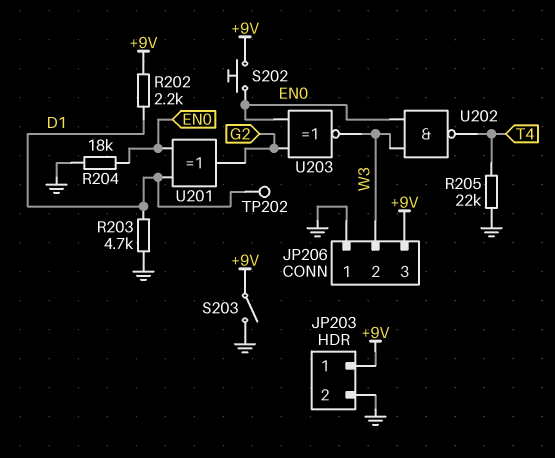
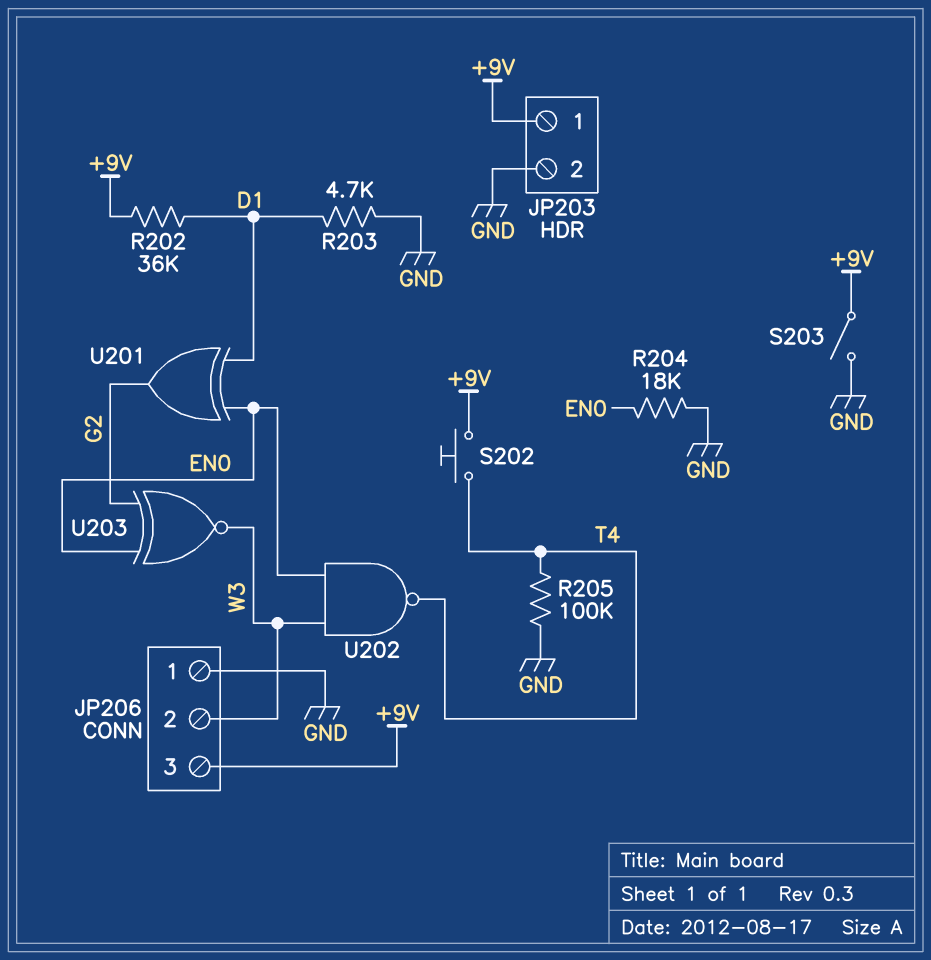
R202: 2.2k (+9V, D1) -> 36k (+9V, D1)
R205: 22k (GND, T4) -> 100k (GND, T4)
S202: button (+9V, EN0) -> button (+9V, T4)
TP202: test point (D1) -> none

